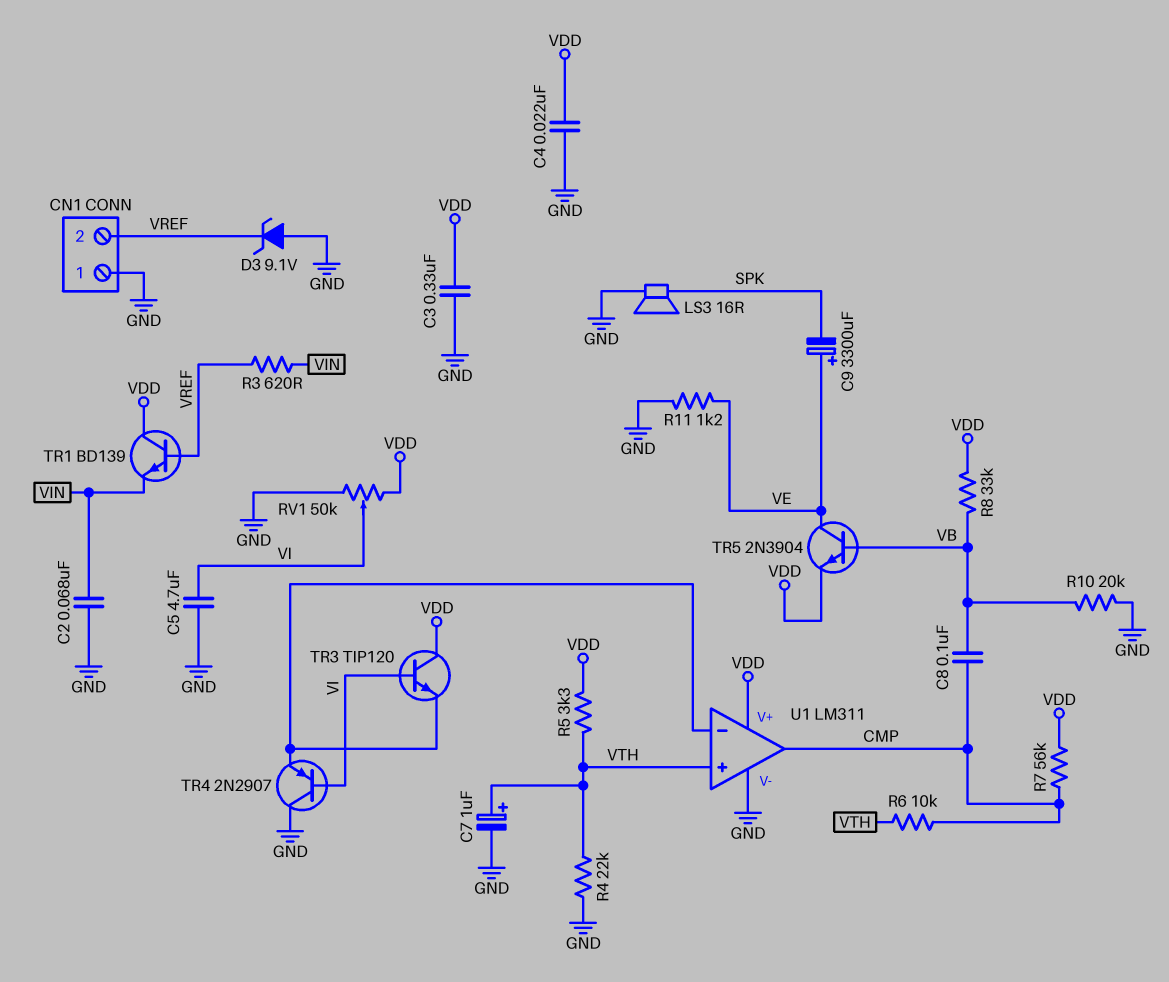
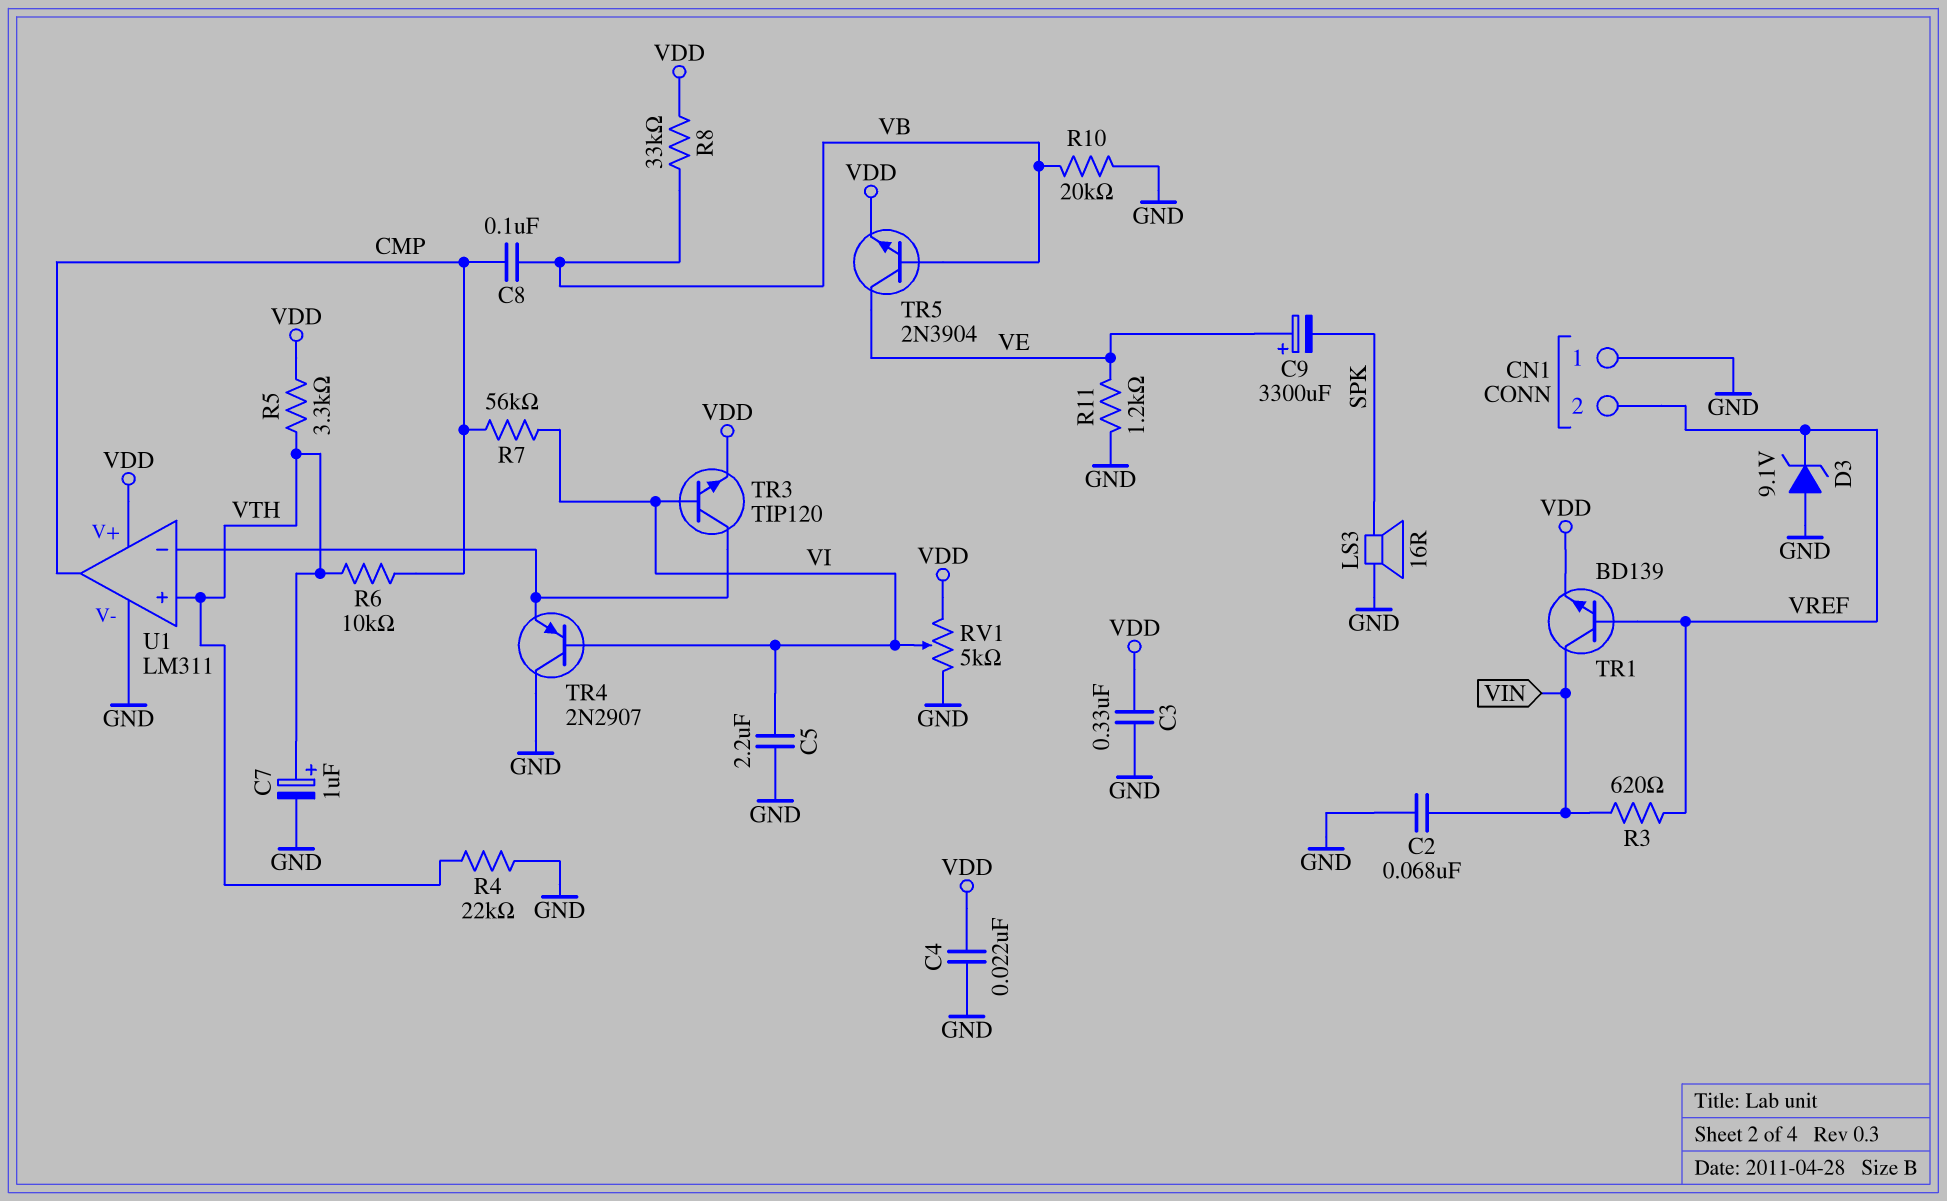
C5: 4.7uF (GND, VI) -> 2.2uF (GND, VI)
R7: 56k (CMP, VDD) -> 56k (CMP, VI)
RV1: 50k (GND, VDD, wiper VI) -> 5k (GND, VDD, wiper VI)
TR1: NPN BD139 (B VREF, C VDD, E VIN) -> NPN BD139 (B VREF, C VIN, E VDD)
TR3: NPN TIP120 (B VI, C VDD, E U1/in-) -> NPN TIP120 (B VI, C U1/in-, E VDD)

